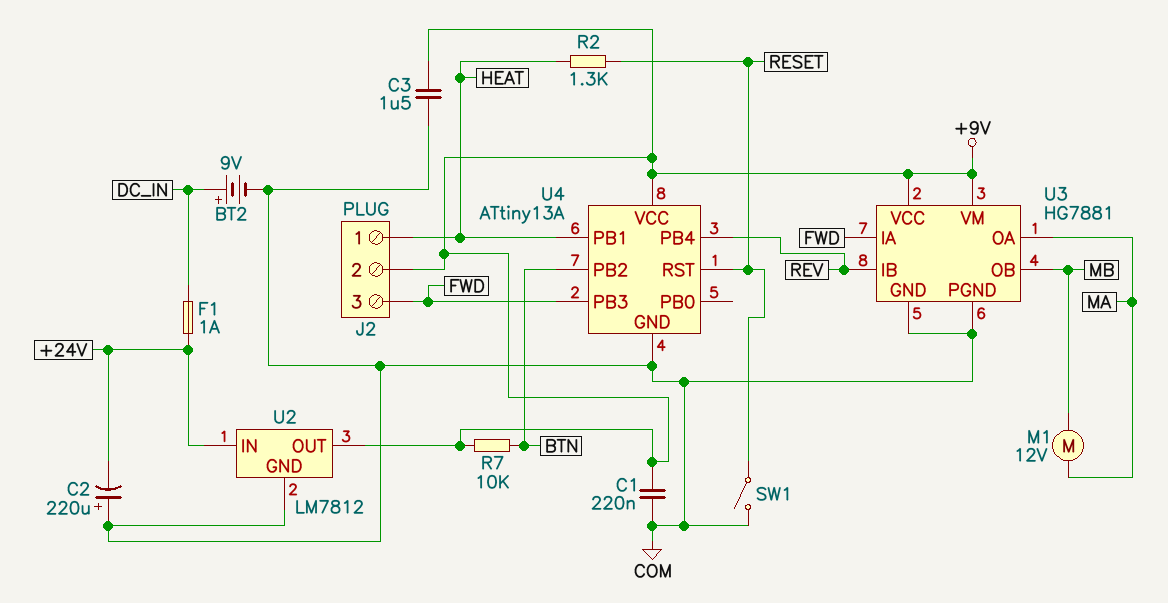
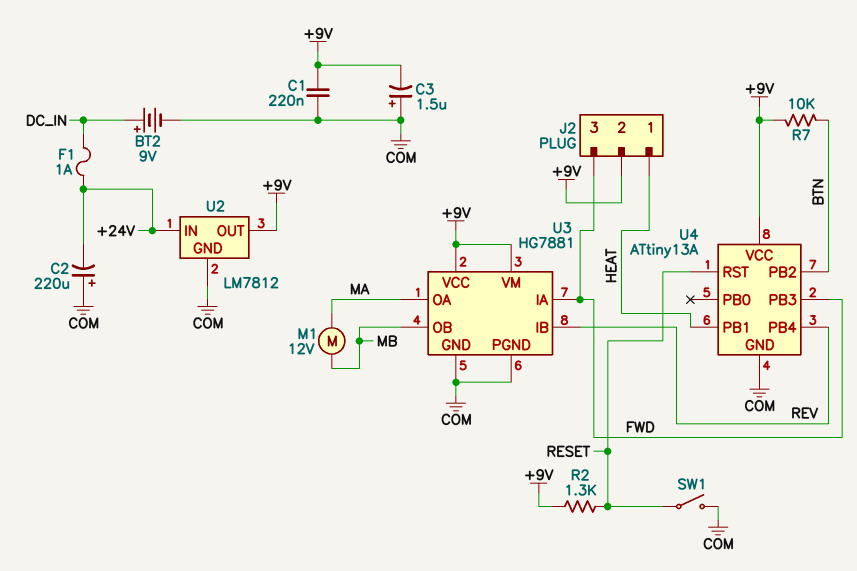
C3: 1.5uF (+9V, COM) -> 1.5uF (plus COM, minus +9V)
R2: 1.3k (HEAT, RESET) -> 1.3k (+9V, RESET)

